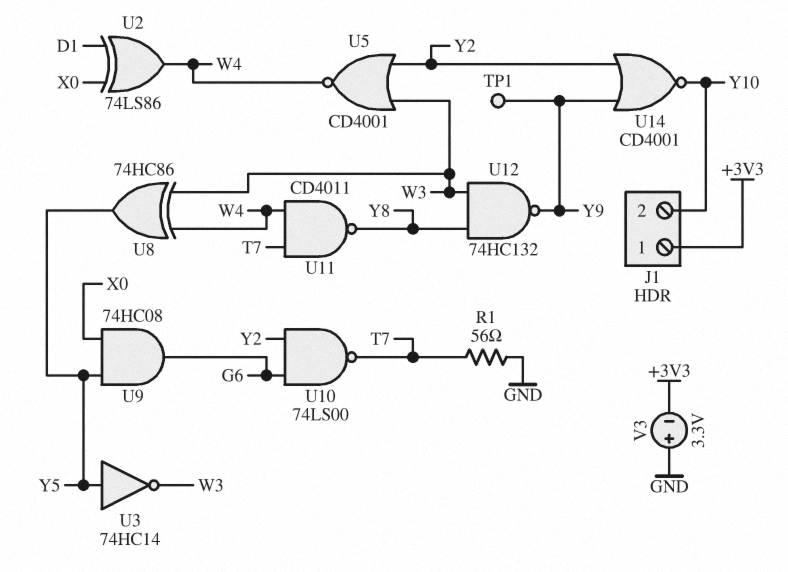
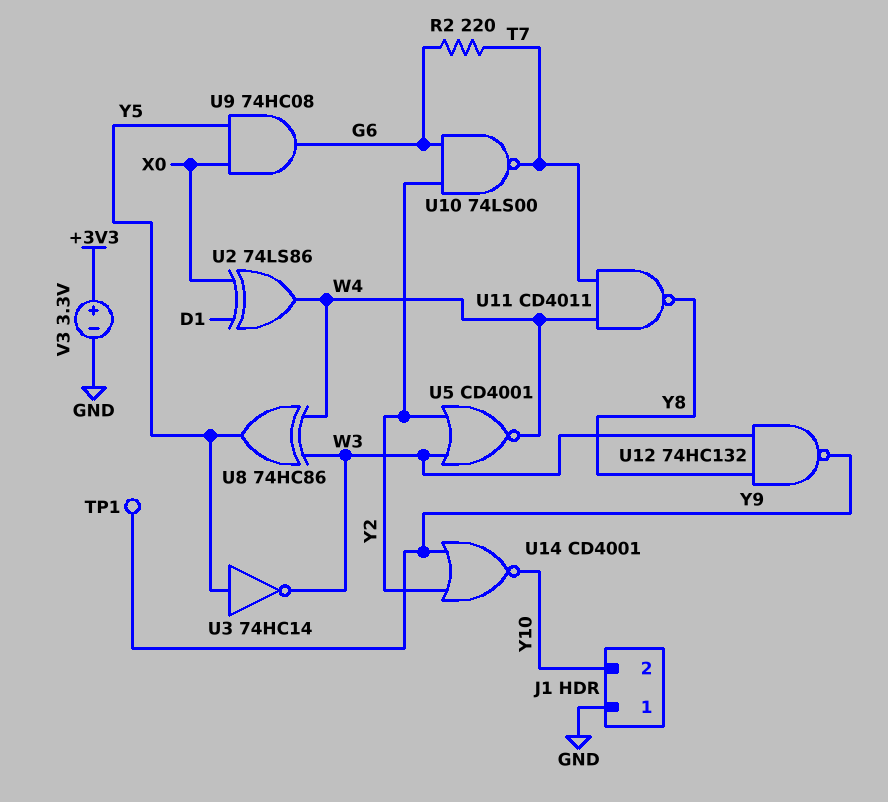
J1 pin 1: +3V3 -> GND
R1: 56 (GND, T7) -> none
R2: none -> 220 (G6, T7)
V3: 3.3V (plus GND, minus +3V3) -> 3.3V (plus +3V3, minus GND)

